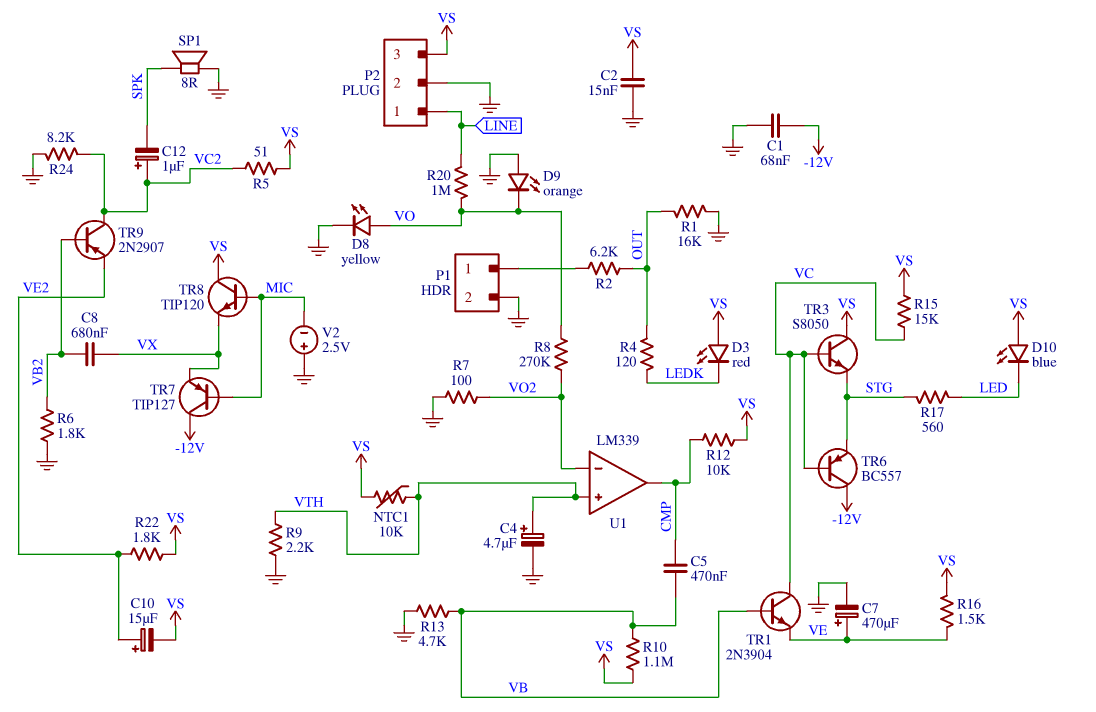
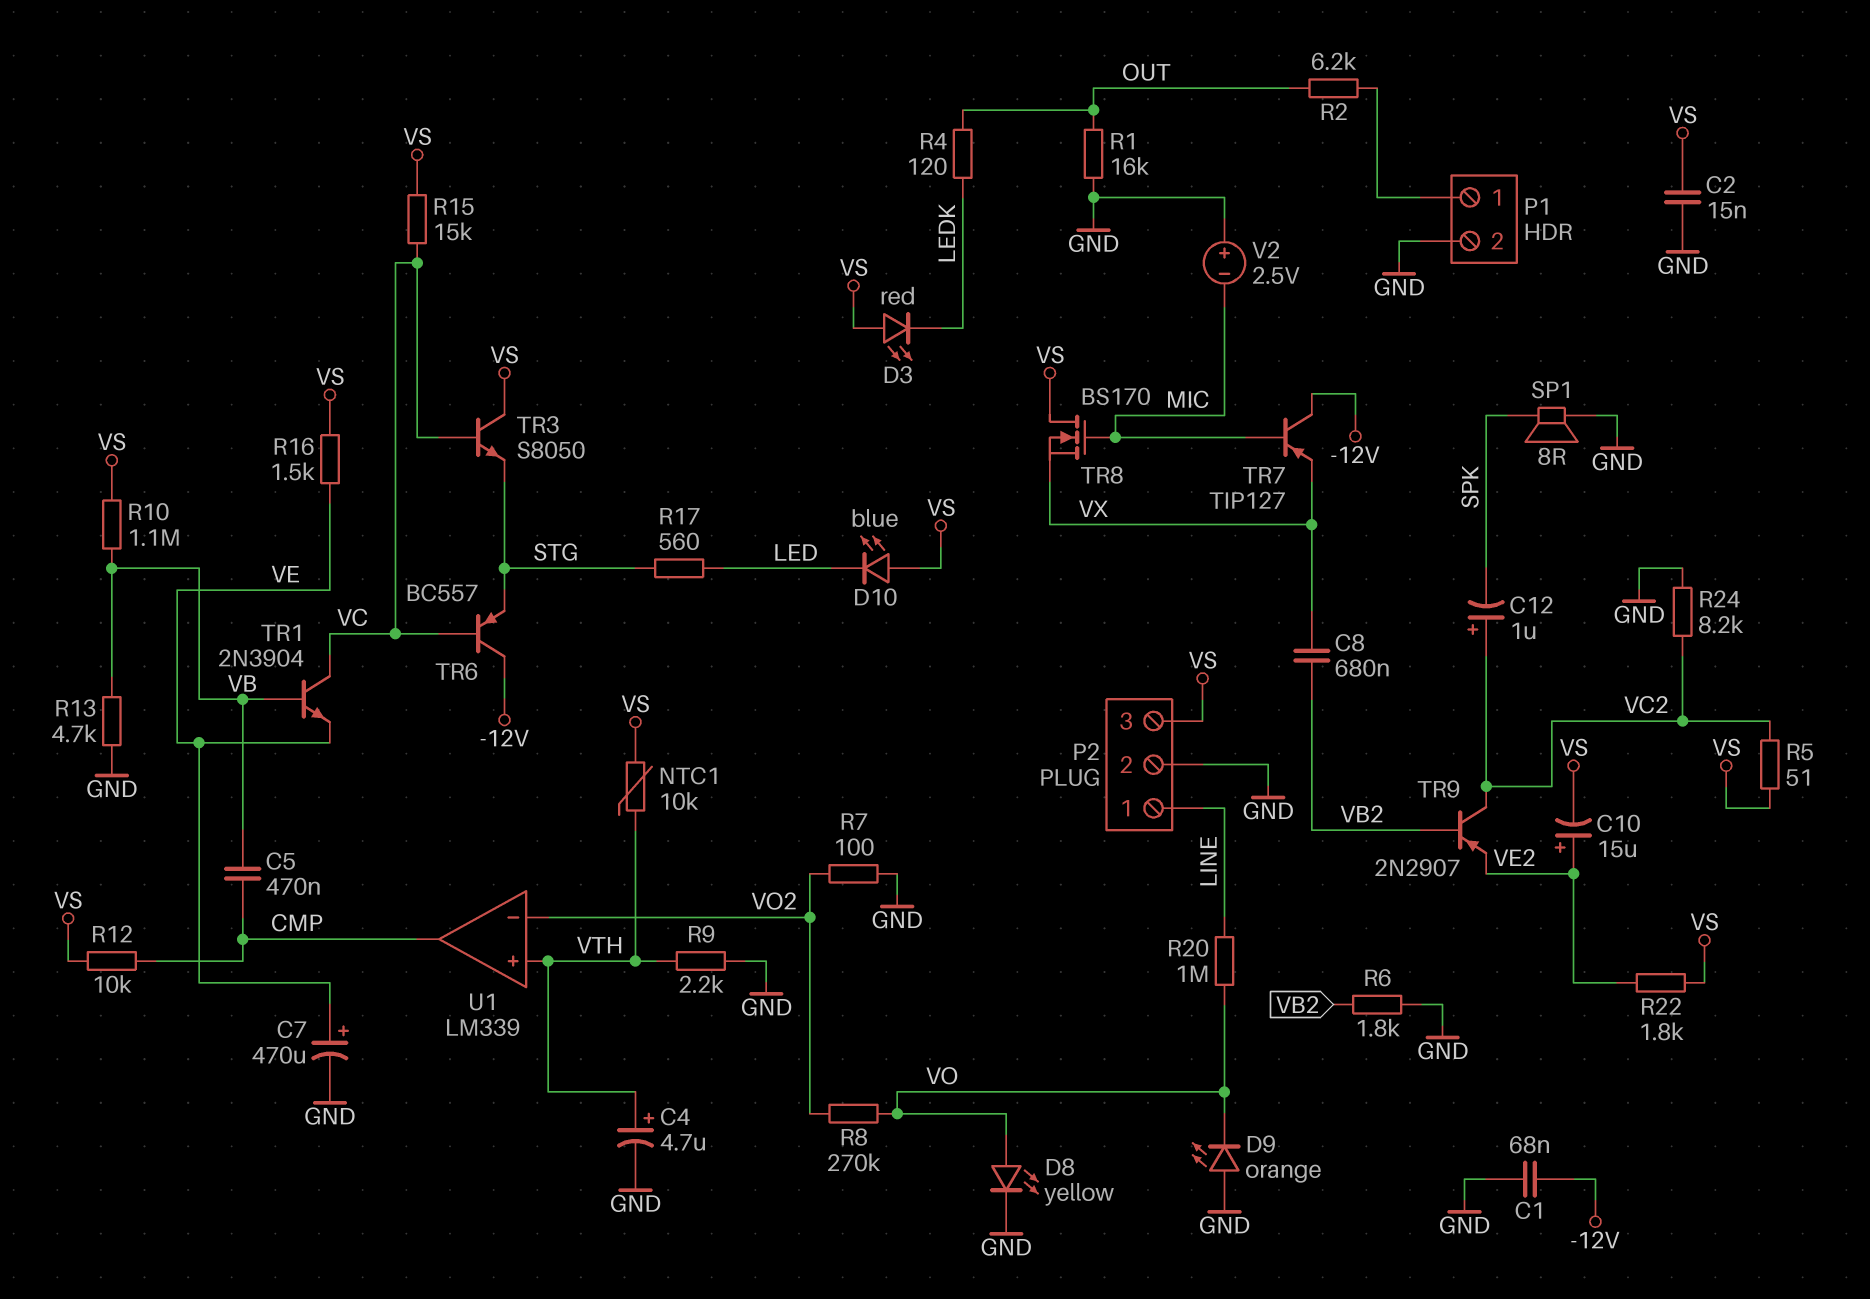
TR8: NPN TIP120 (B MIC, C VS, E VX) -> NMOS BS170 (G MIC, D VS, S VX)

